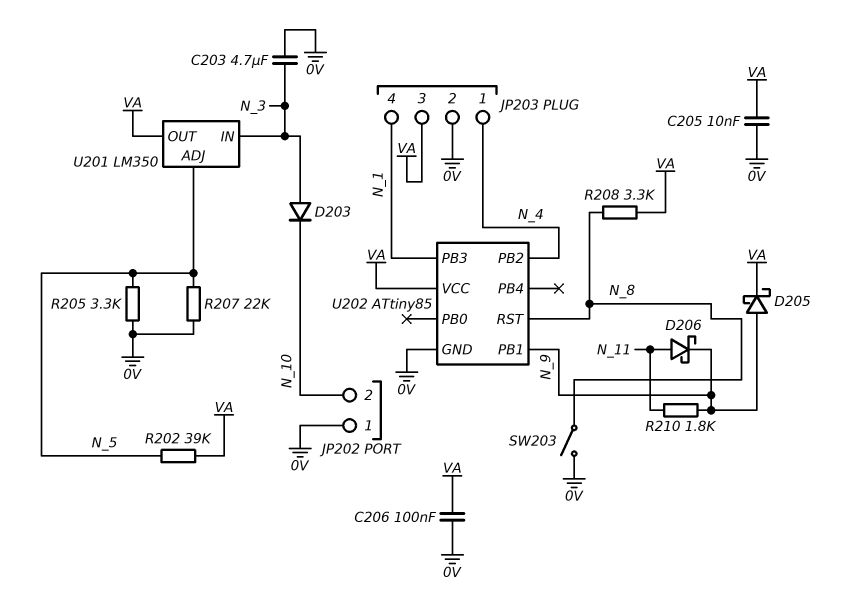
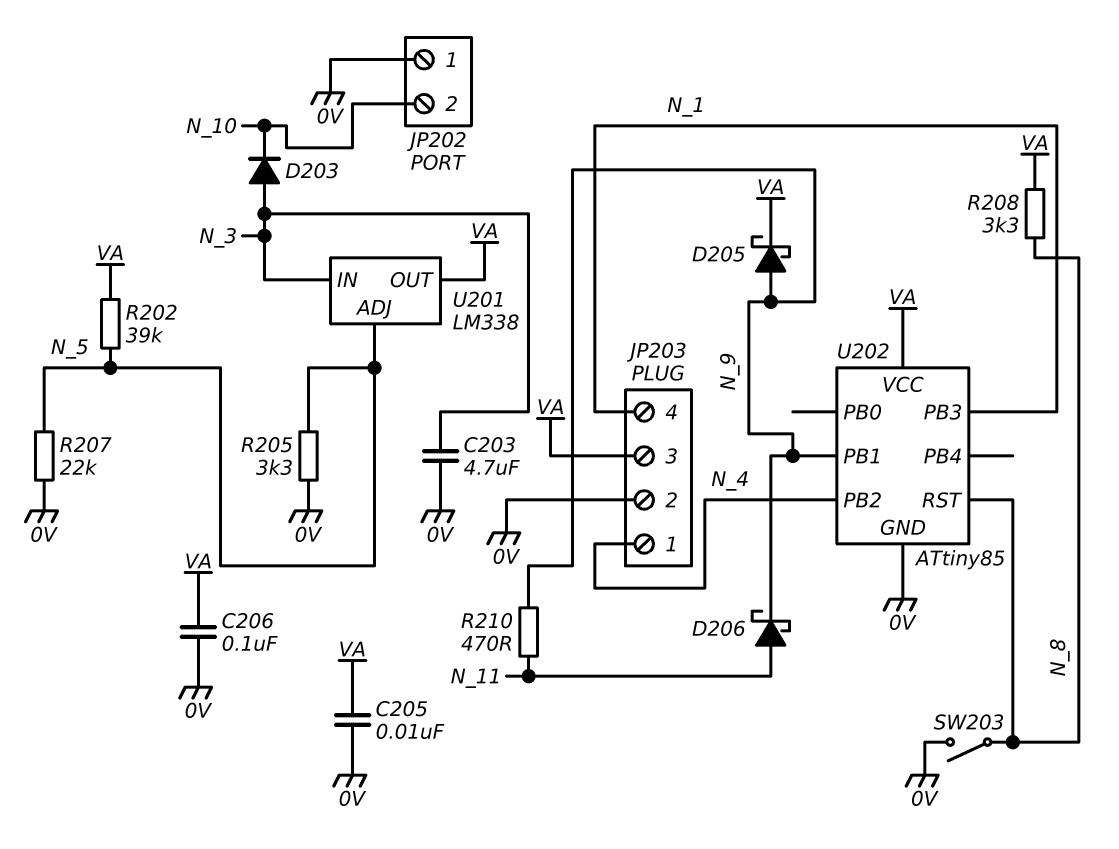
R210: 1.8k (N_9, N_11) -> 470 (N_9, N_11)
U201: LM350 -> LM338

